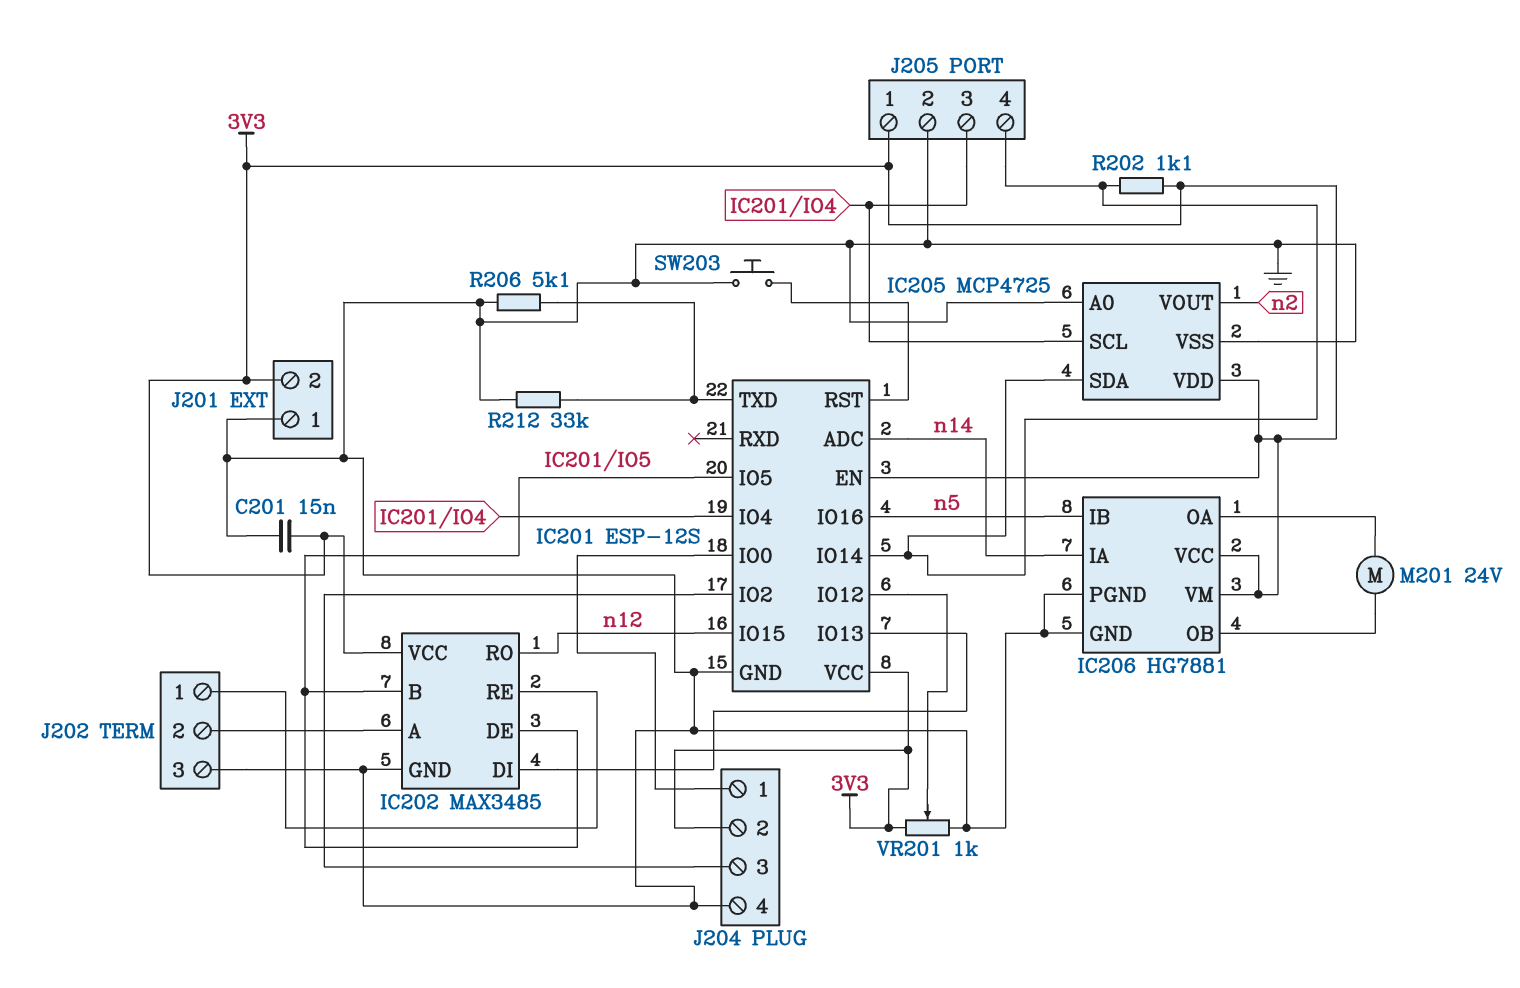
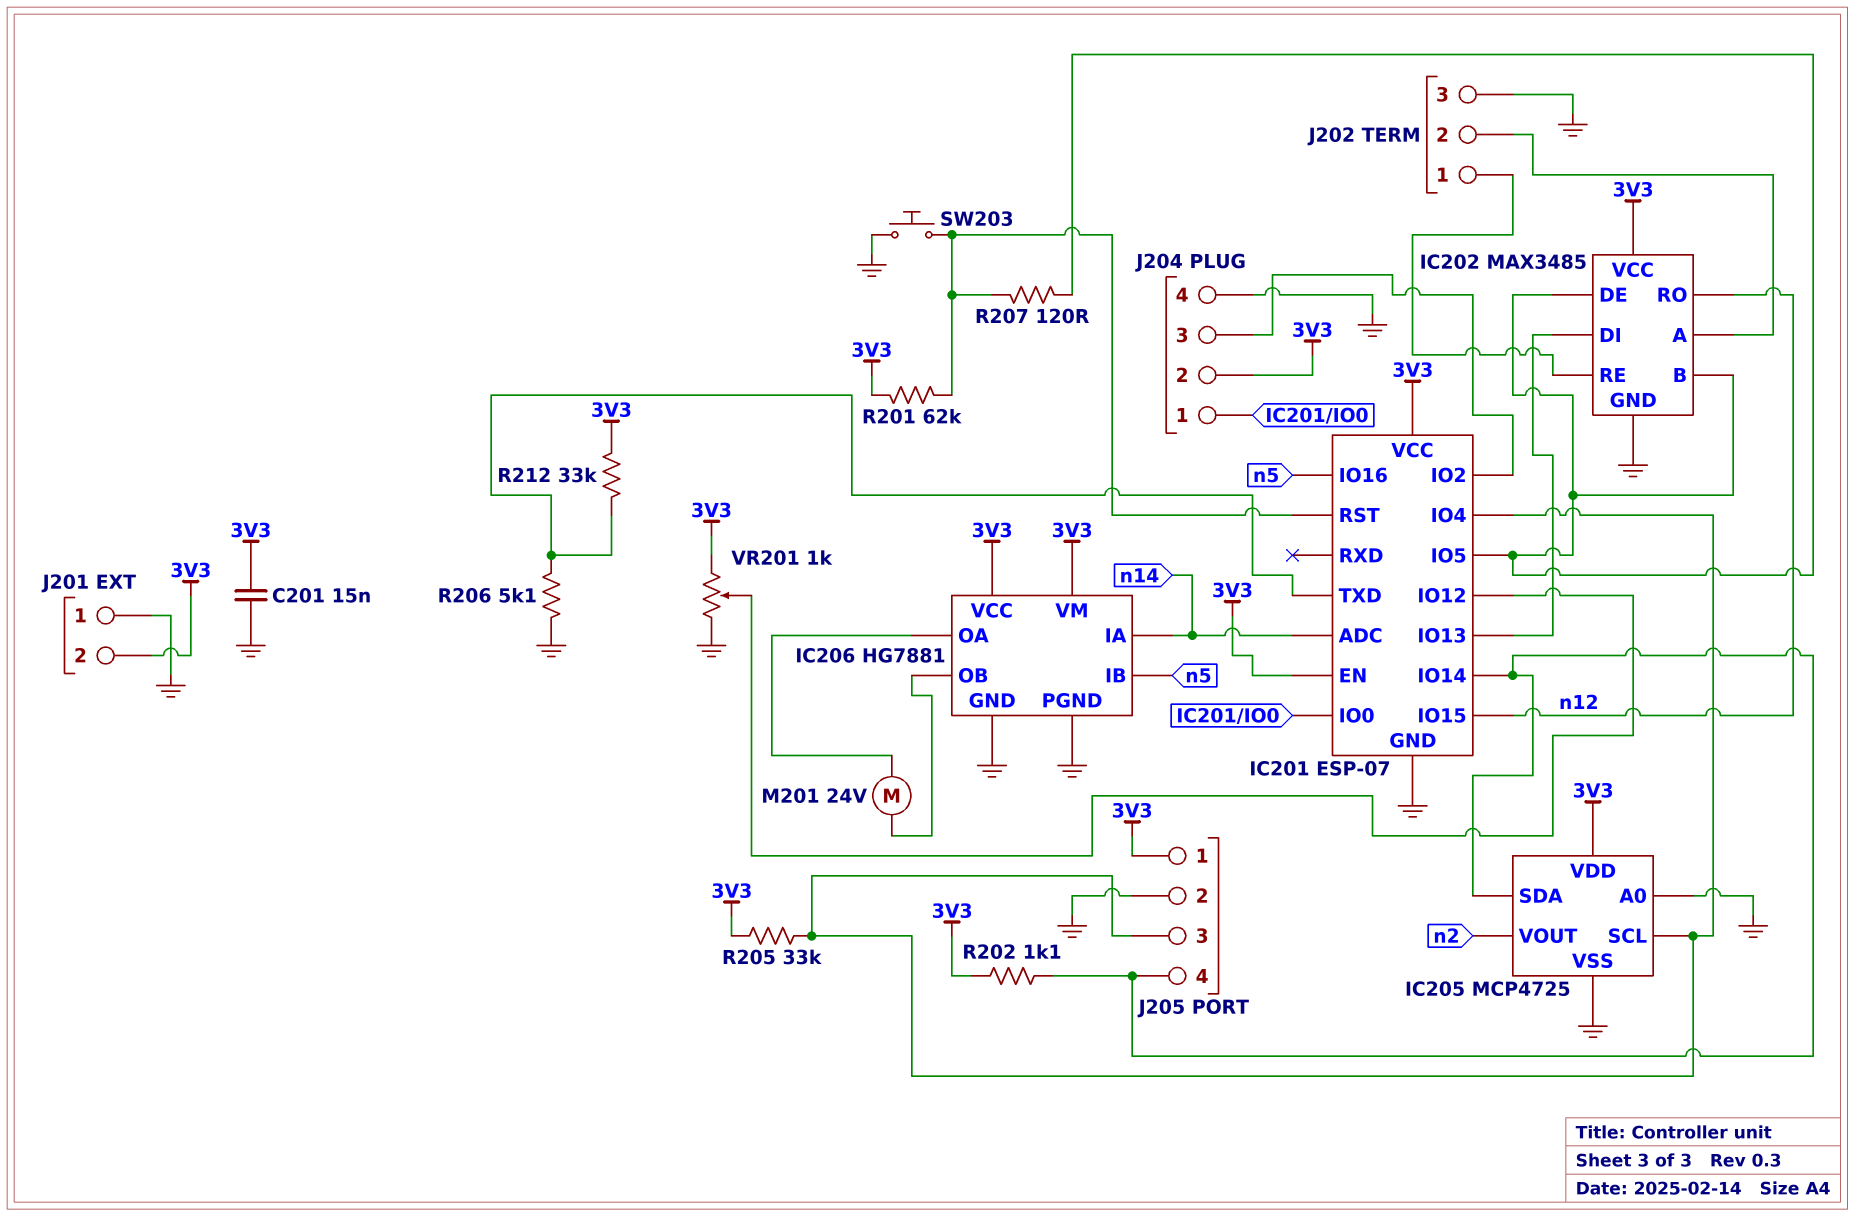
IC201: ESP-12S -> ESP-07
R201: none -> 62k (3V3, IC201/RST)
R205: none -> 33k (3V3, IC201/IO4)
R207: none -> 120 (IC201/IO5, IC201/RST)
R212: 33k (GND, IC201/TXD) -> 33k (3V3, IC201/TXD)

